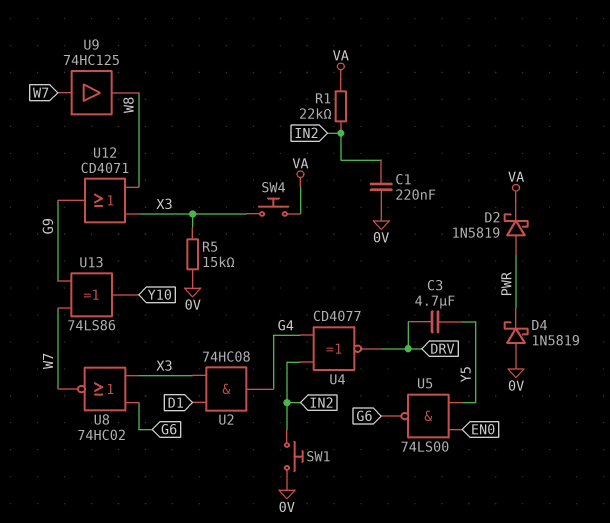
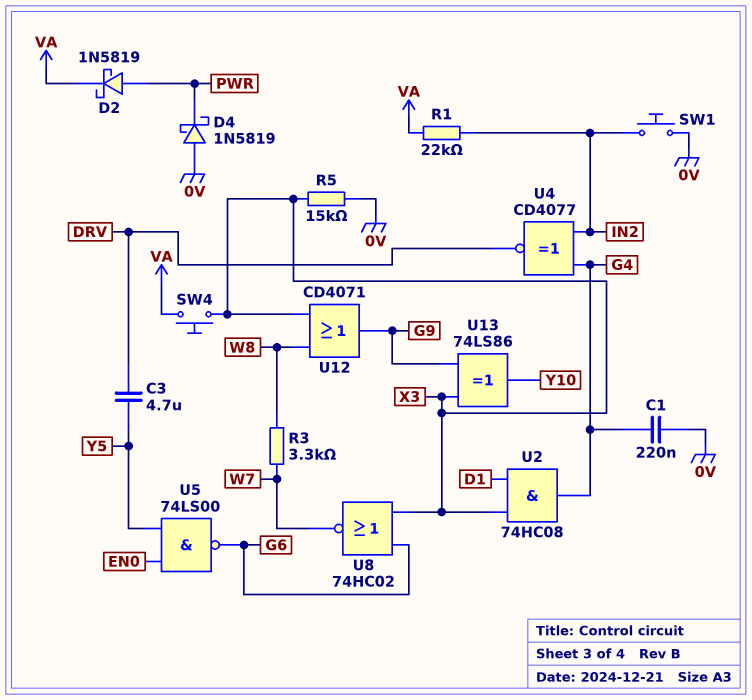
C1: 220nF (0V, IN2) -> 220nF (0V, G4)
R3: none -> 3.3k (W7, W8)
U9: buffer 74HC125 (in W7, out W8) -> none
U13: XOR 74LS86 (in G9, in W7, out Y10) -> XOR 74LS86 (in G9, in X3, out Y10)

